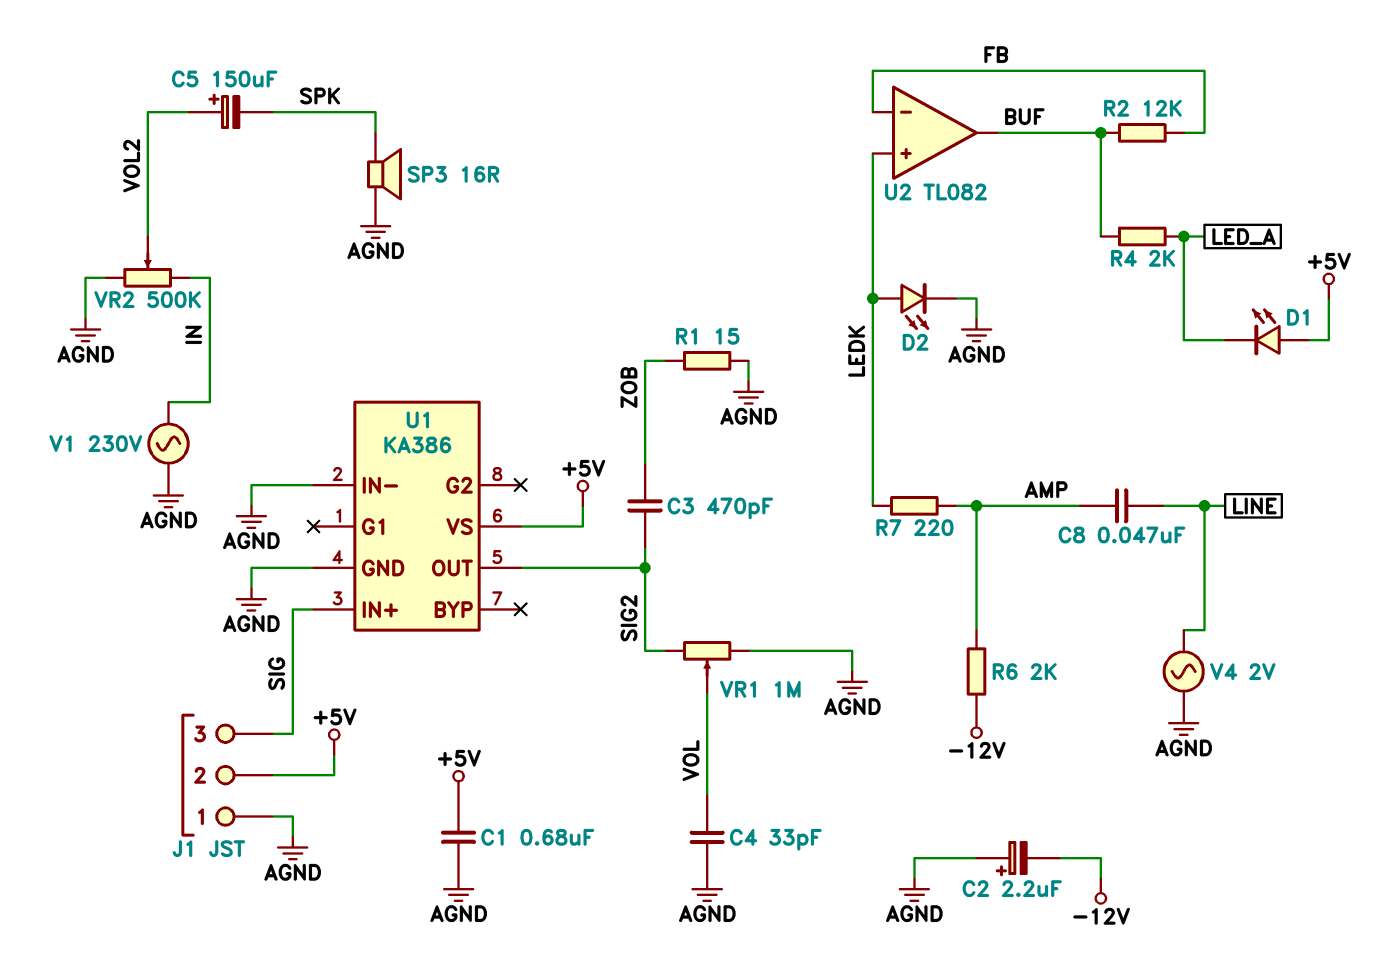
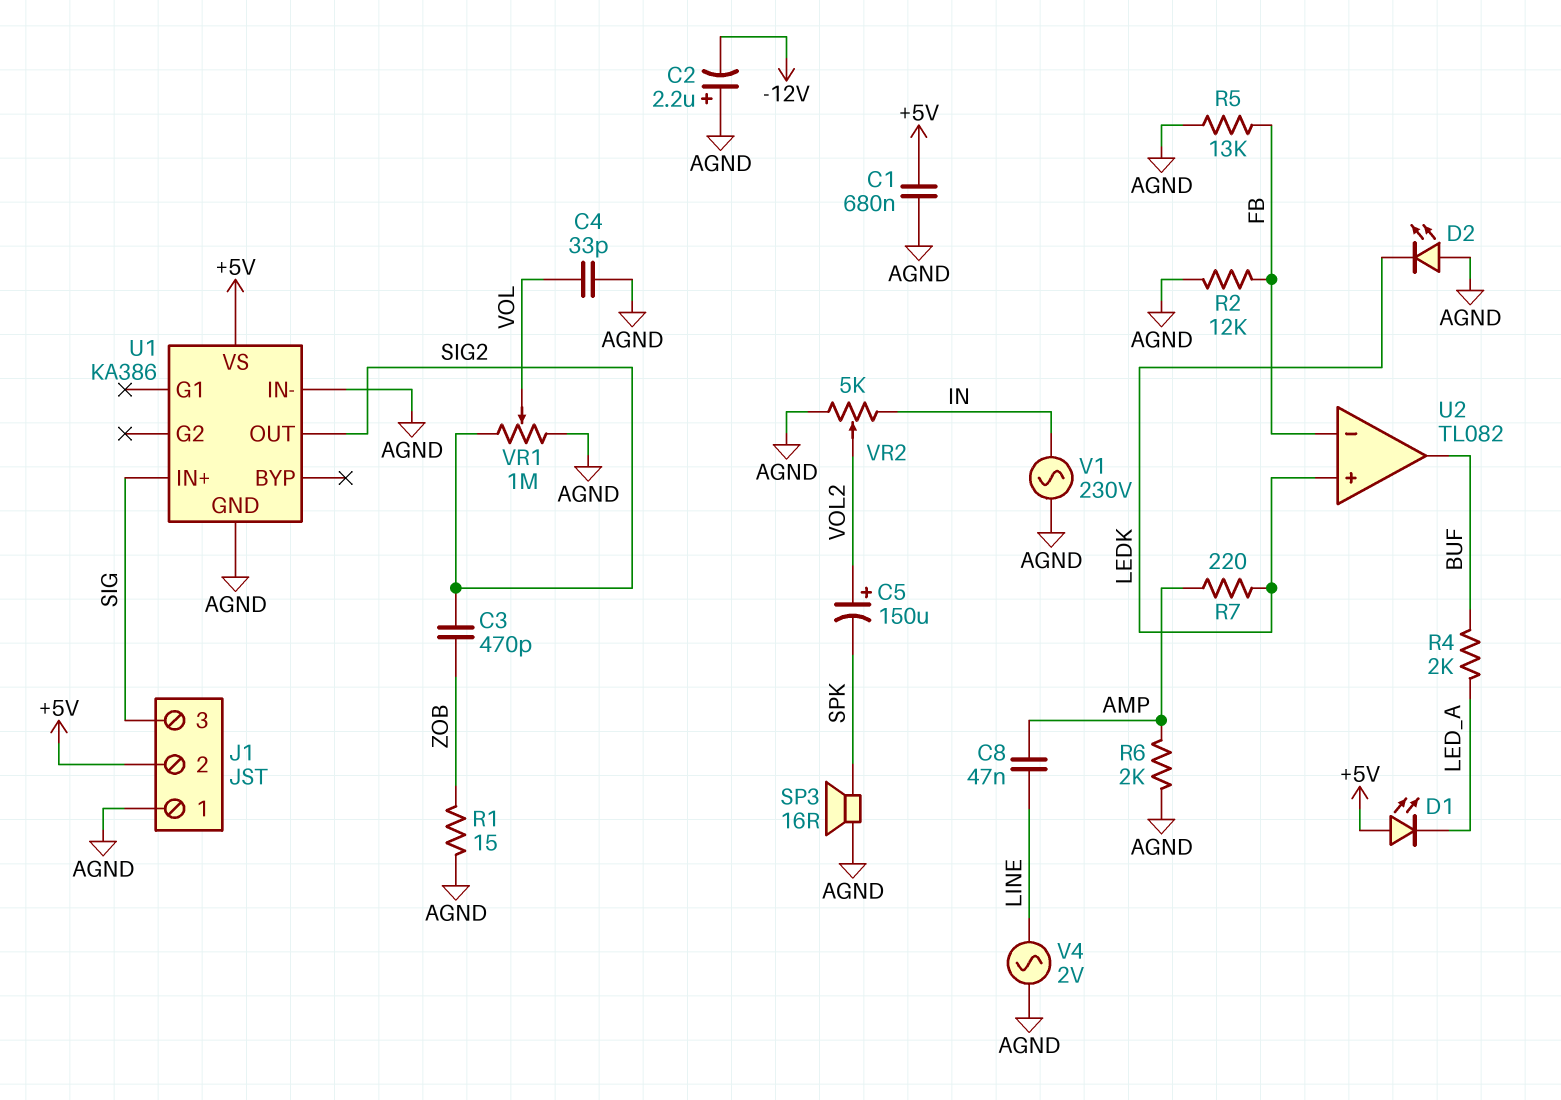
D2: LED (A LEDK, K AGND) -> LED (A AGND, K LEDK)
R2: 12k (BUF, FB) -> 12k (AGND, FB)
R5: none -> 13k (AGND, FB)
R6: 2k (-12V, AMP) -> 2k (AGND, AMP)
VR2: 500k (AGND, IN, wiper VOL2) -> 5k (AGND, IN, wiper VOL2)

